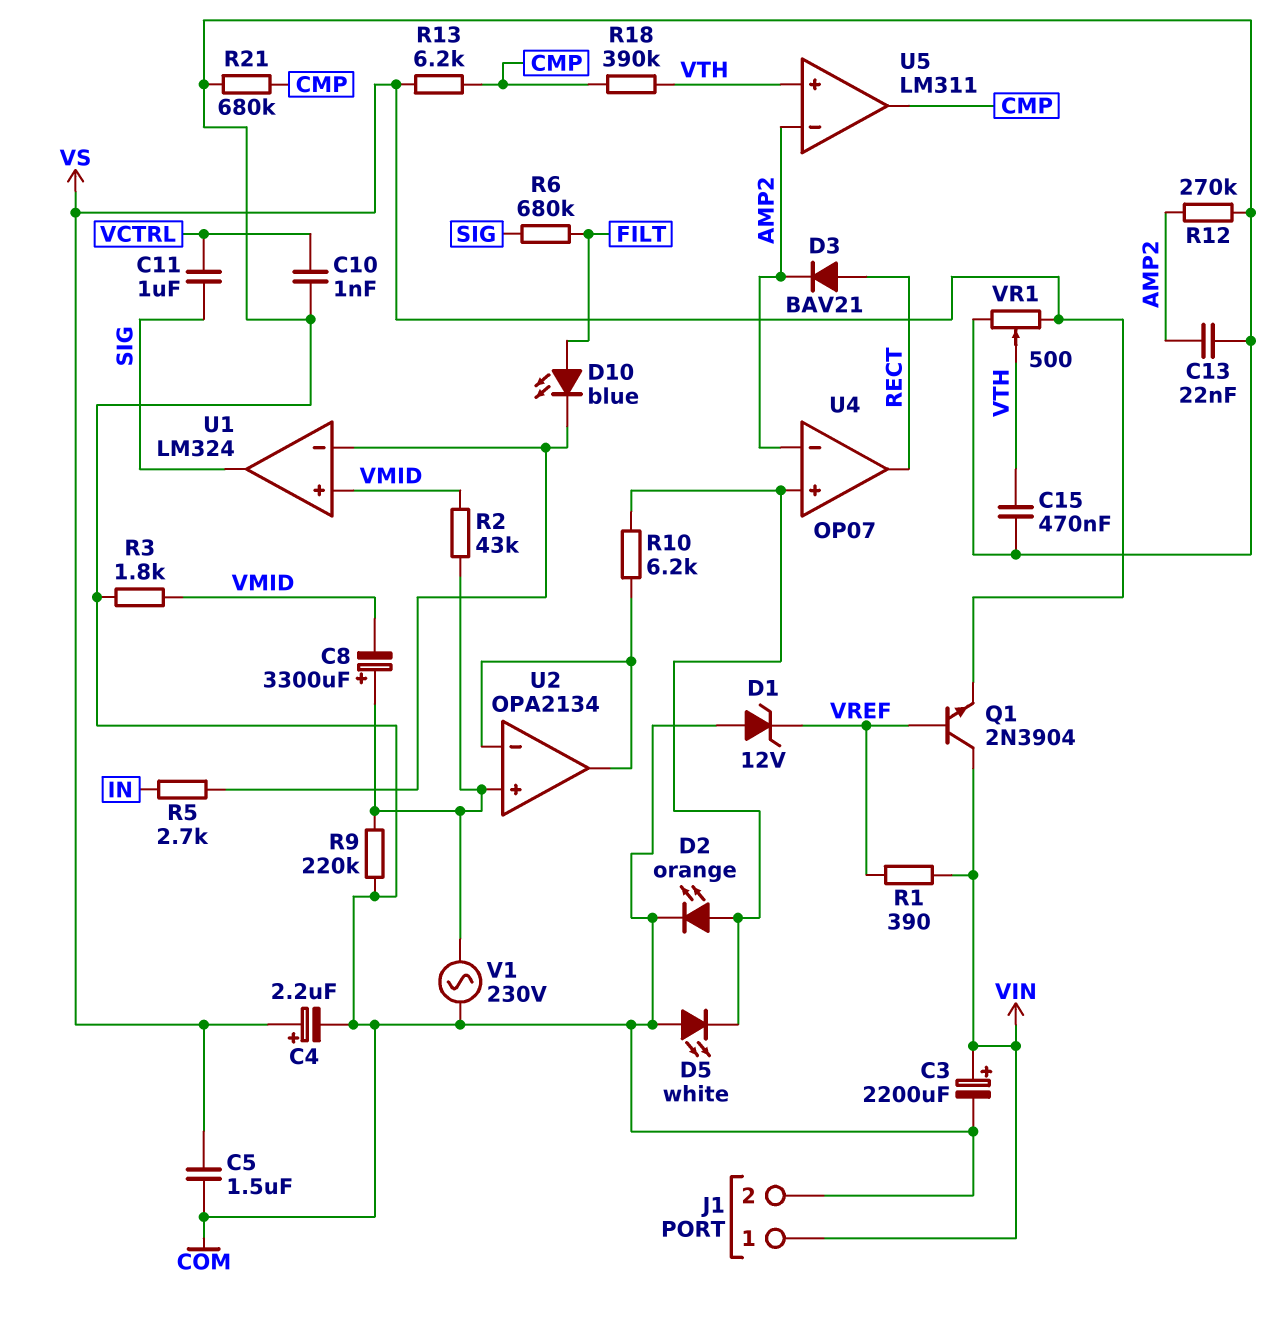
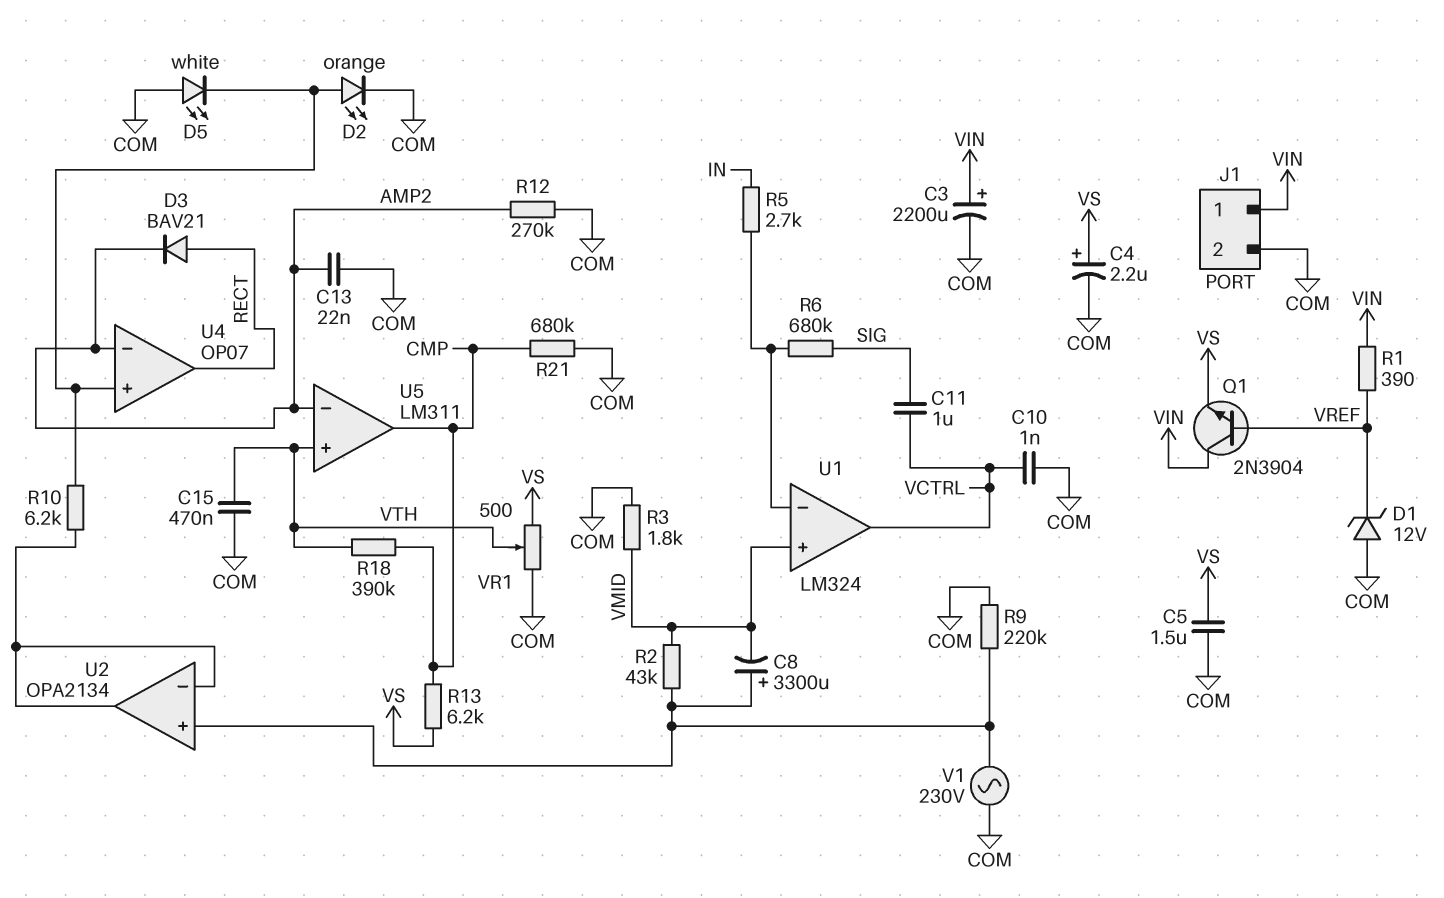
D10: LED blue (A FILT, K U1/in-) -> none
R6: 680k (FILT, SIG) -> 680k (SIG, U1/in-)
U1 pin out: SIG -> VCTRL

